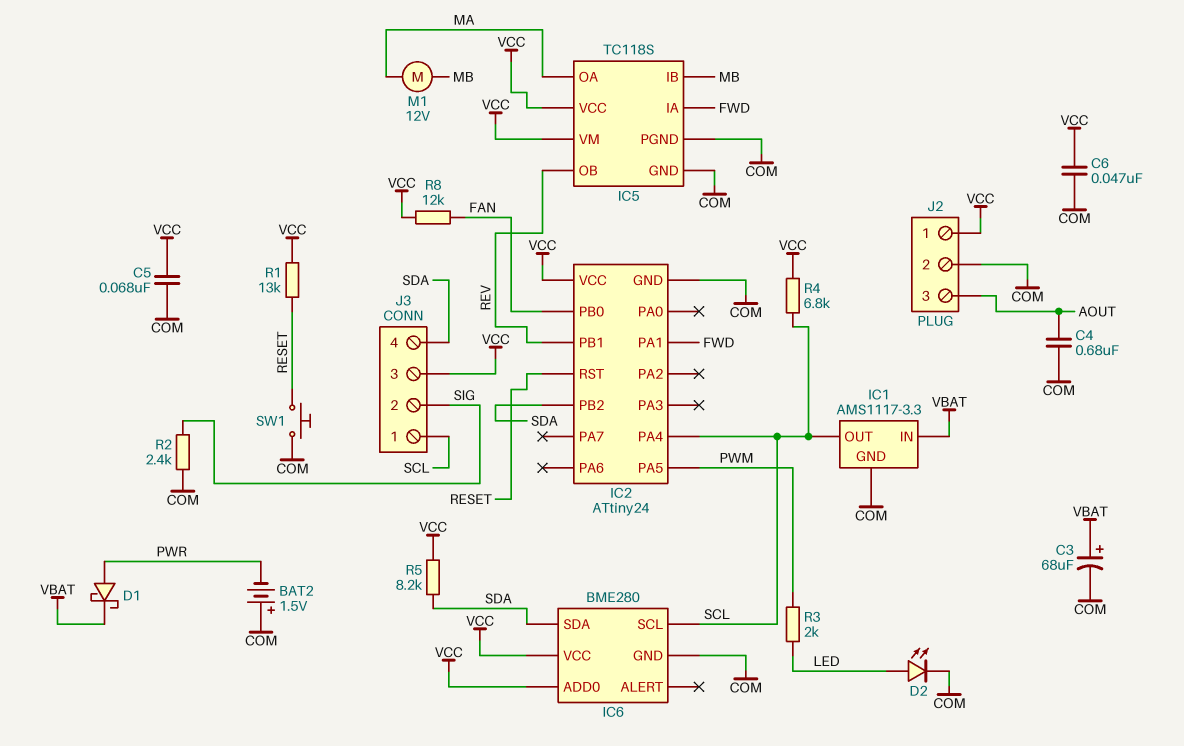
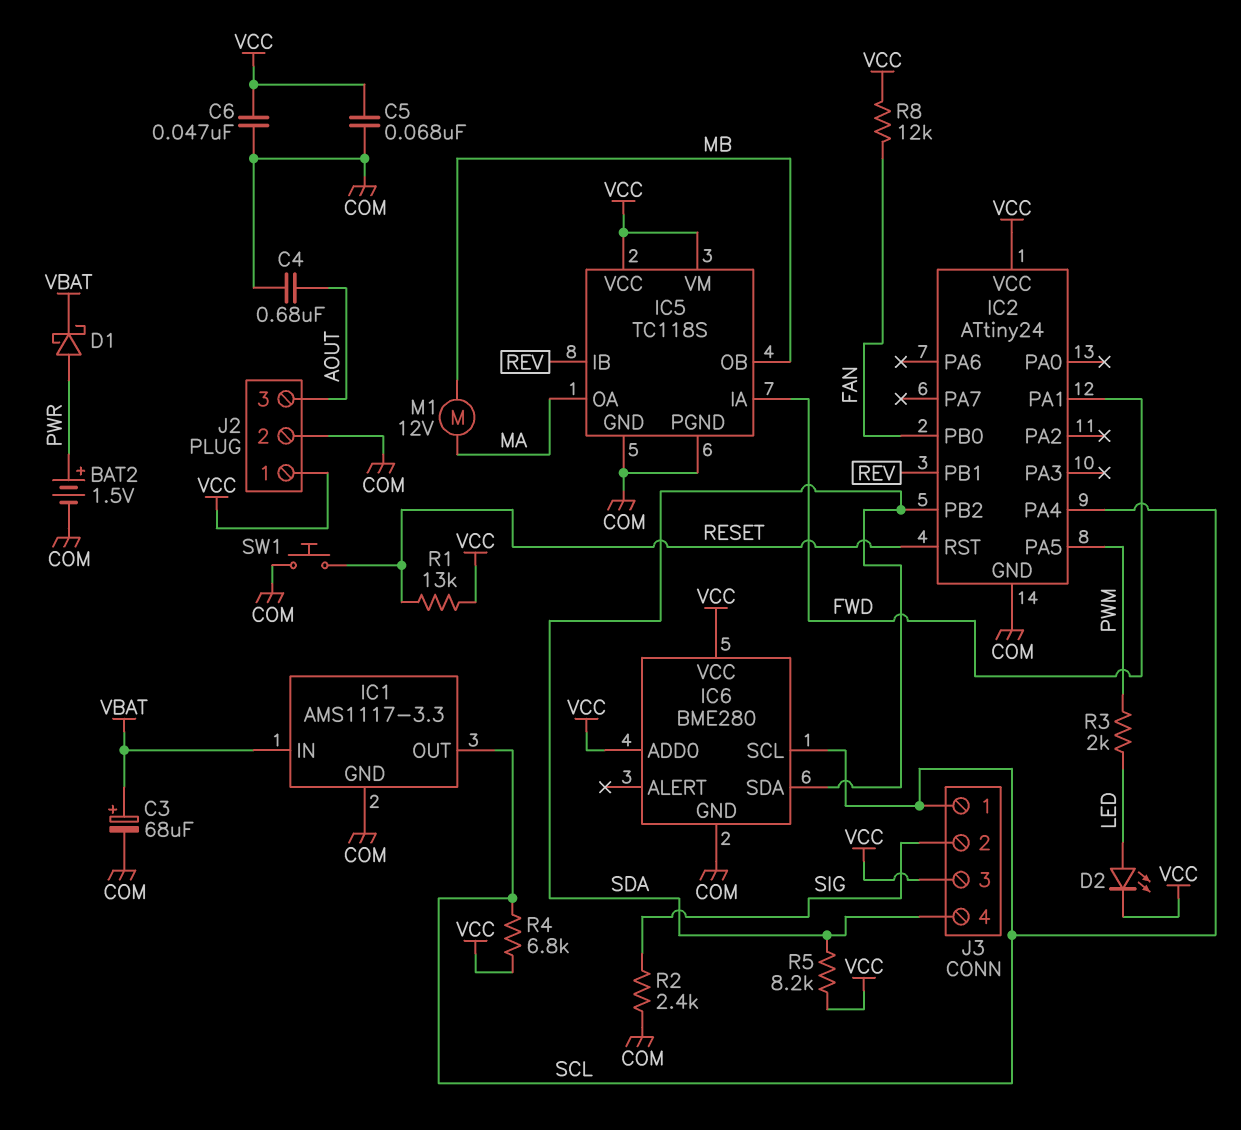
BAT2: 1.5V (plus COM, minus PWR) -> 1.5V (plus PWR, minus COM)
D2: LED (A LED, K COM) -> LED (A LED, K VCC)
IC5 pin IB: MB -> REV
IC5 pin OB: REV -> MB

